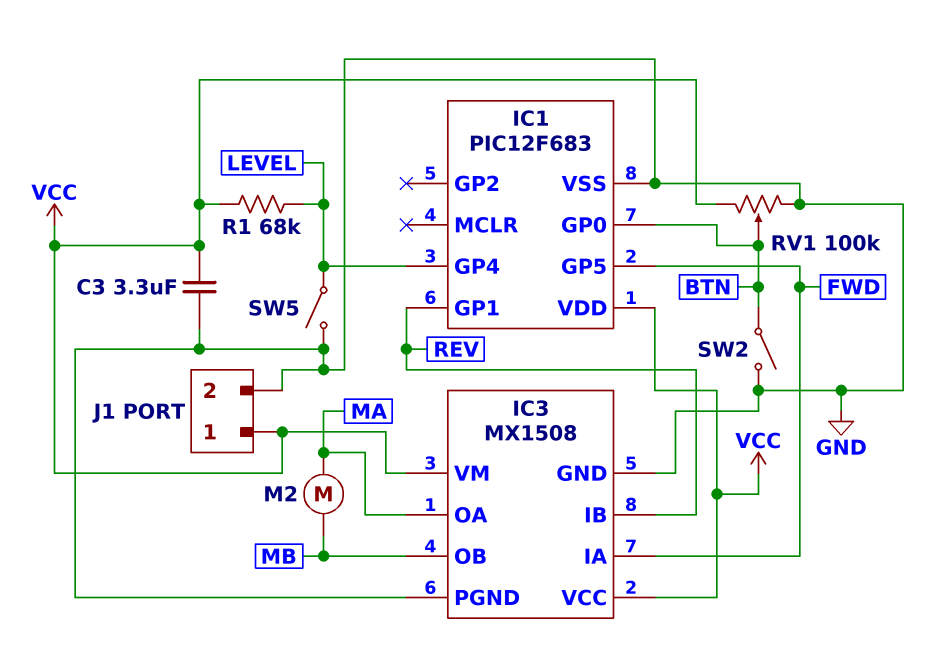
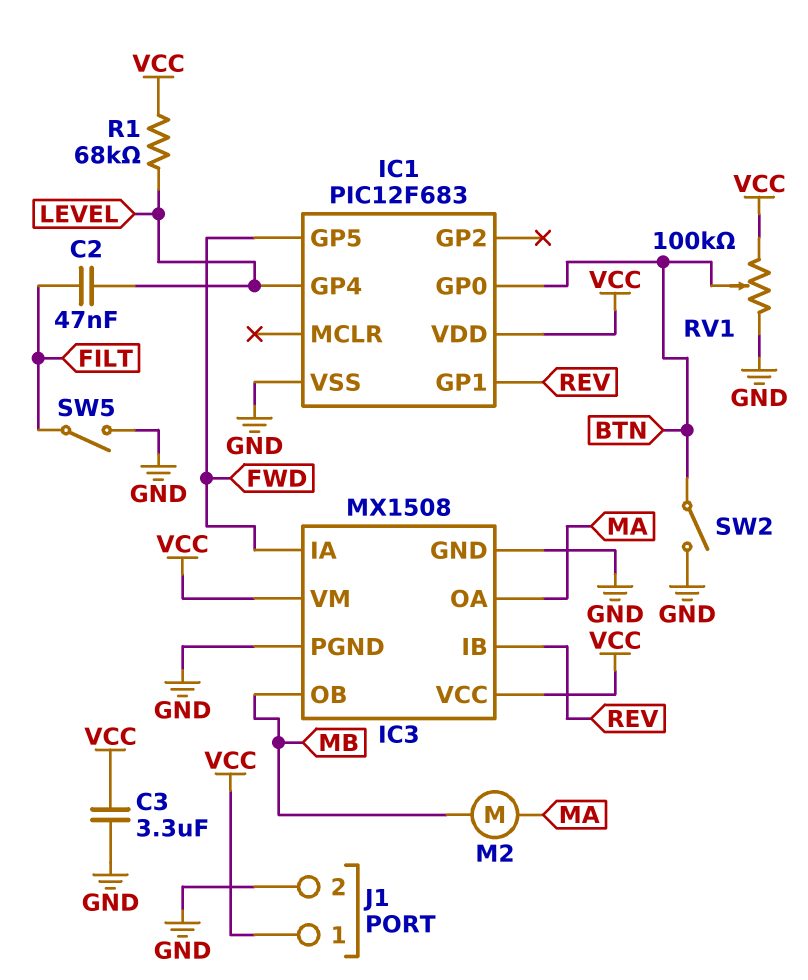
C2: none -> 47nF (FILT, LEVEL)
SW5: switch (GND, LEVEL) -> switch (FILT, GND)

